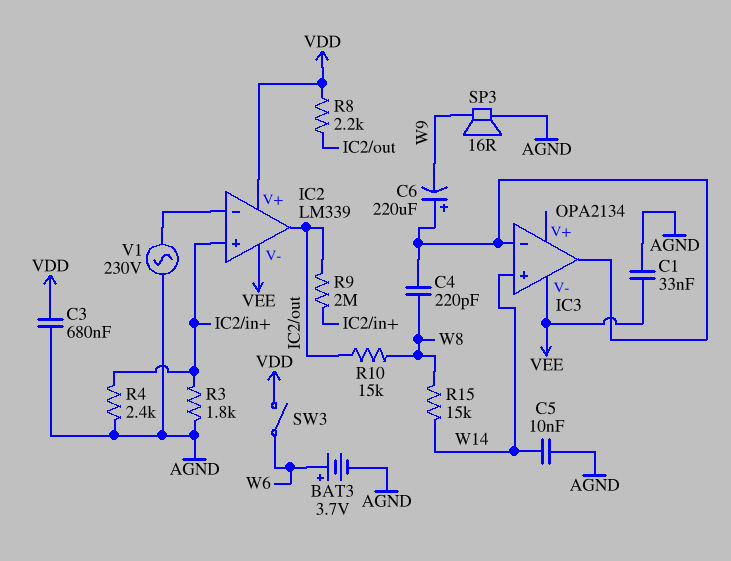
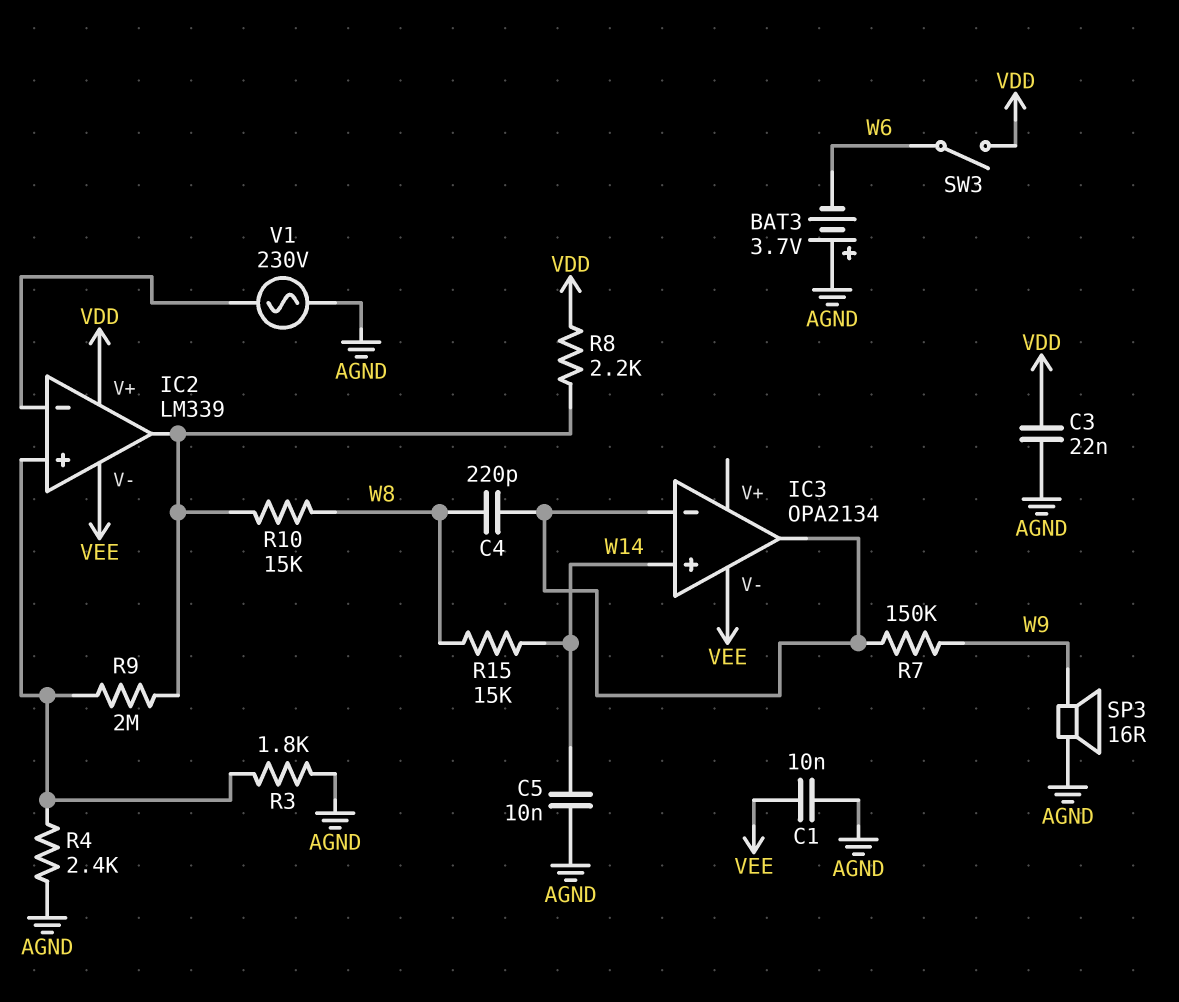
BAT3: 3.7V (plus W6, minus AGND) -> 3.7V (plus AGND, minus W6)
C1: 33nF (AGND, VEE) -> 10nF (AGND, VEE)
C3: 680nF (AGND, VDD) -> 22nF (AGND, VDD)
C6: 220uF (plus IC3/in-, minus W9) -> none
R7: none -> 150k (IC3/in-, W9)

